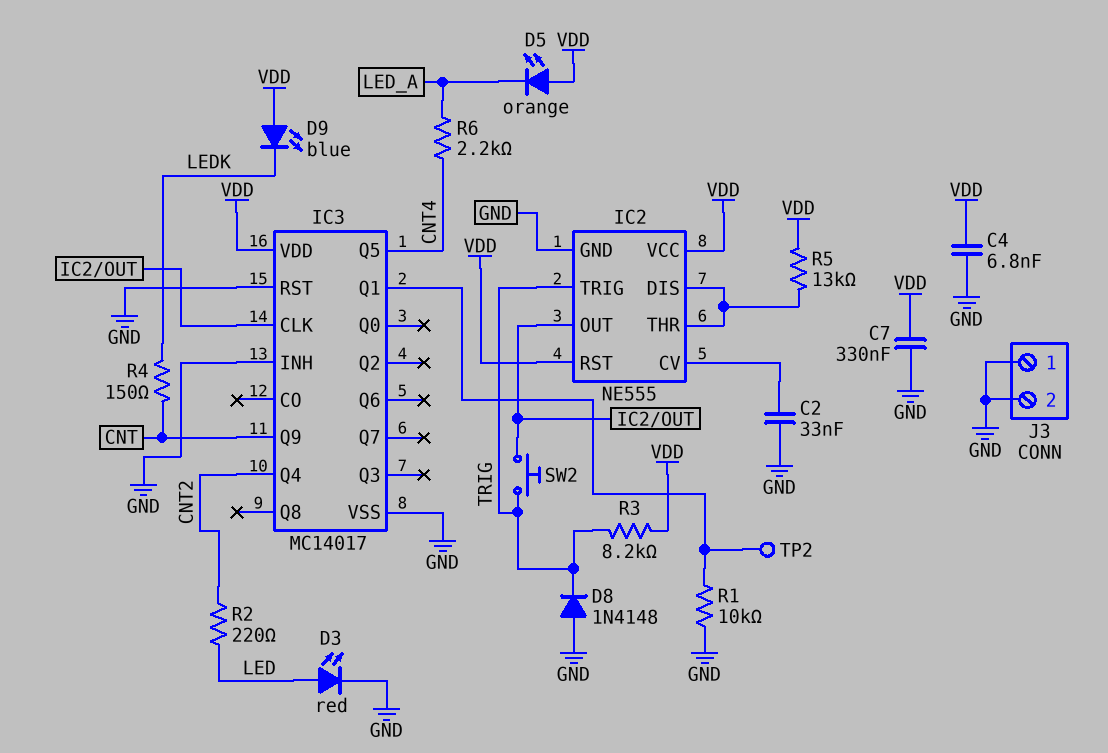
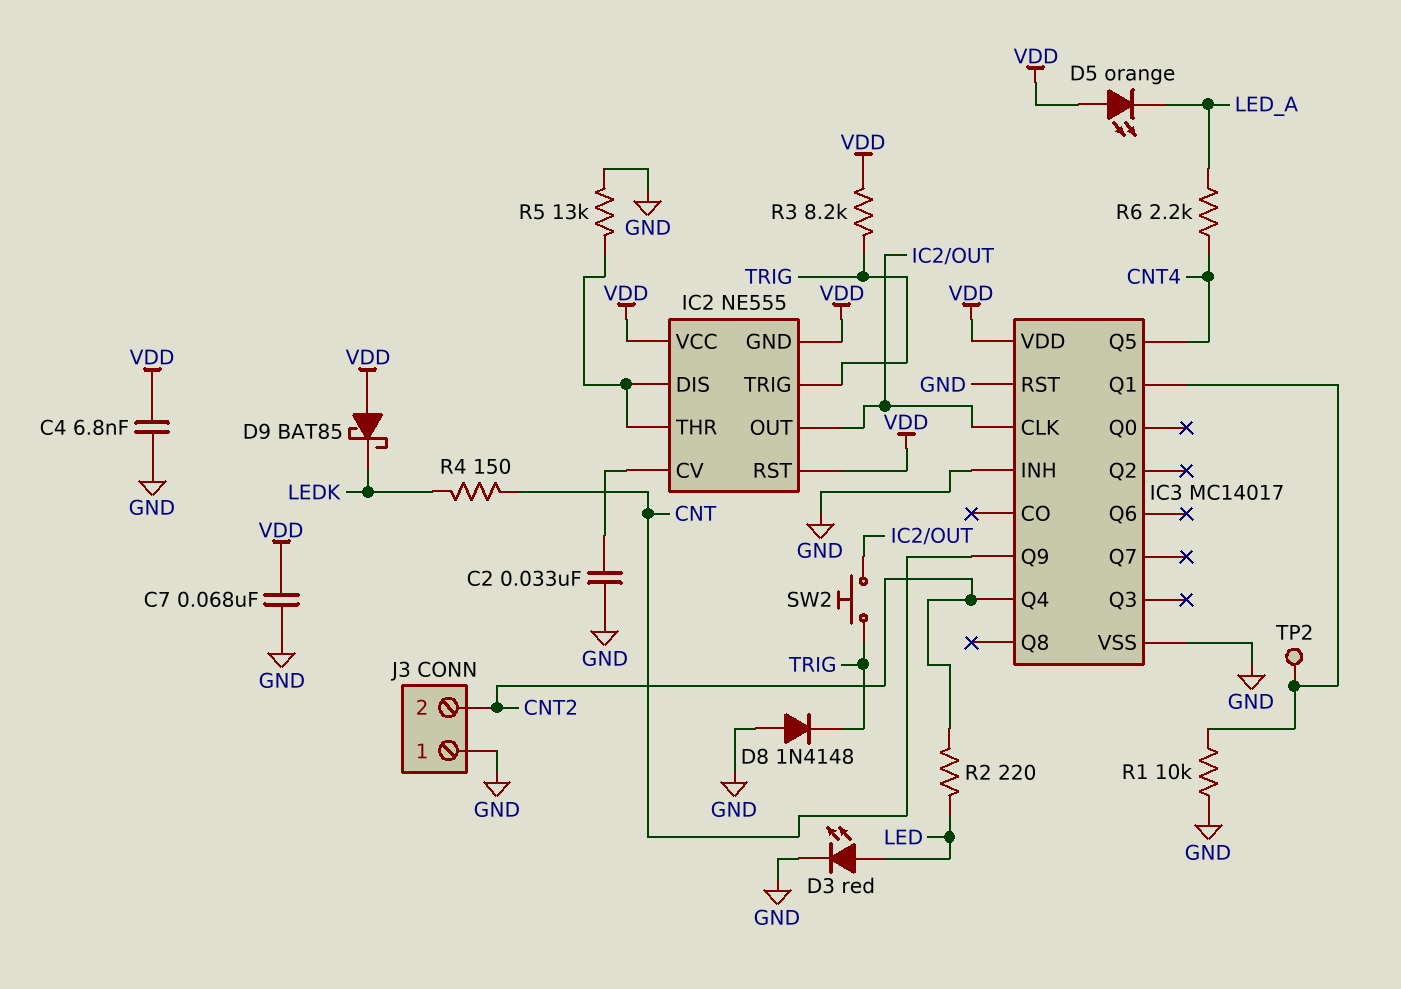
C7: 330nF (GND, VDD) -> 68nF (GND, VDD)
D9: LED blue (A VDD, K LEDK) -> schottky BAT85 (A VDD, K LEDK)
IC2 pin GND: GND -> VDD
J3 pin 2: GND -> CNT2
R5: 13k (IC2/DIS, VDD) -> 13k (GND, IC2/DIS)

